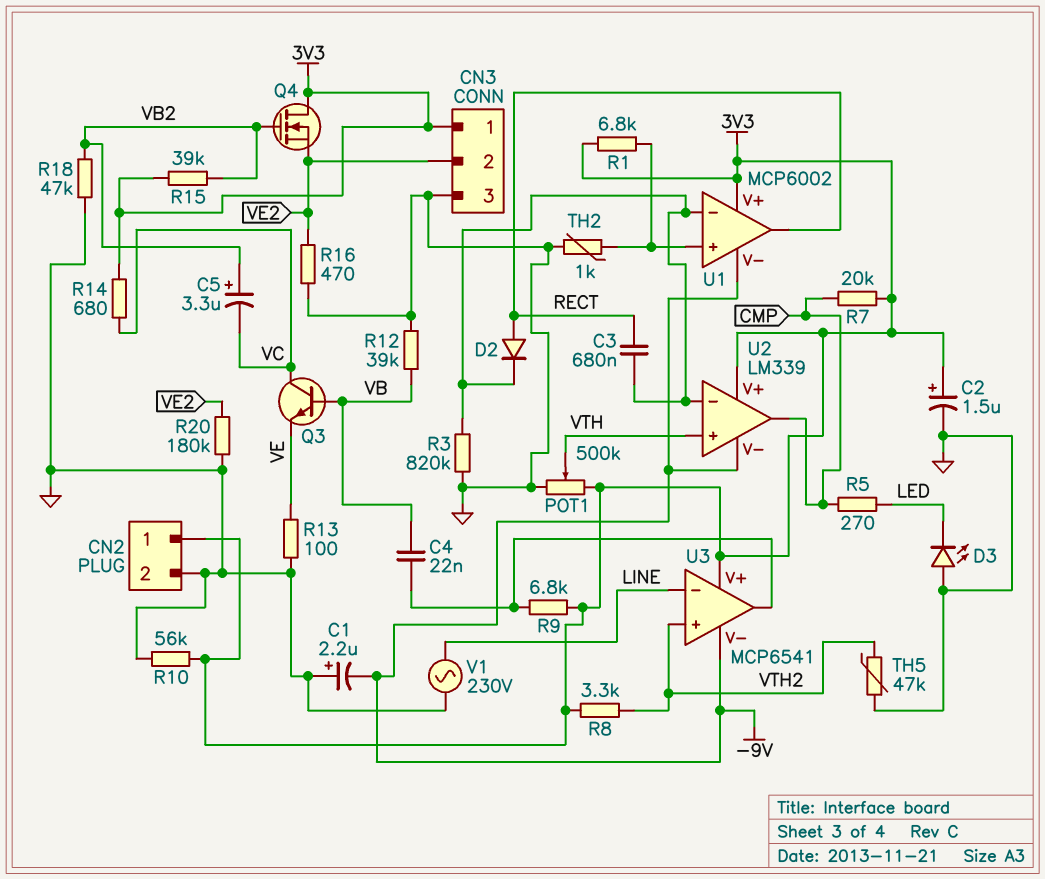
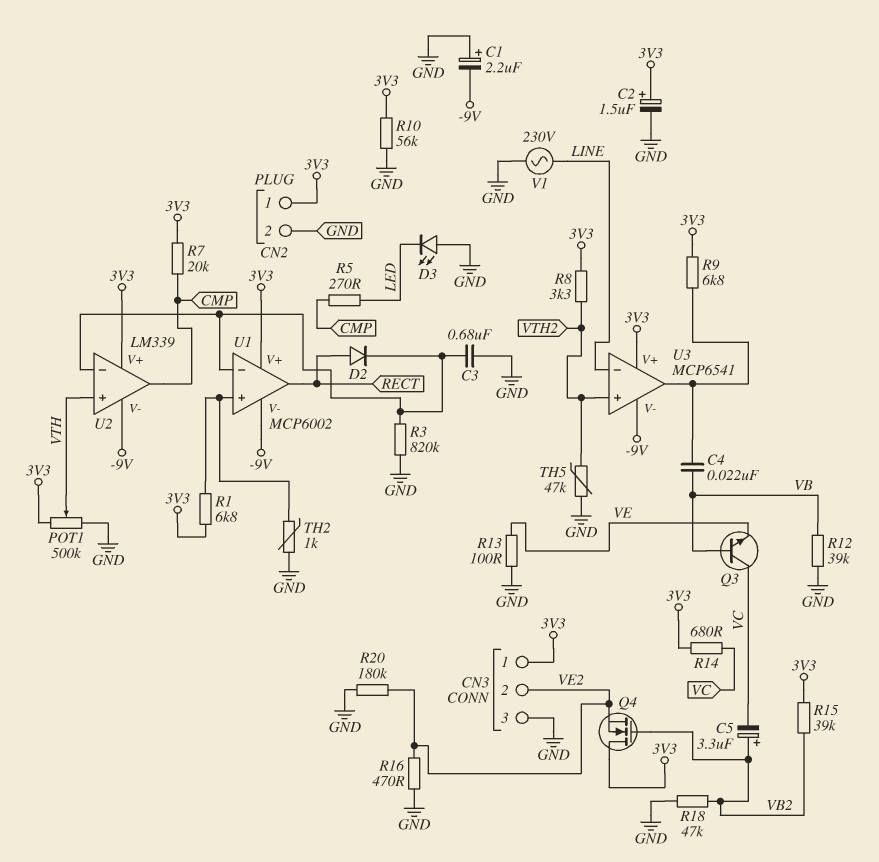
C3: 680nF (RECT, U1/in-) -> 680nF (GND, U1/in-)

